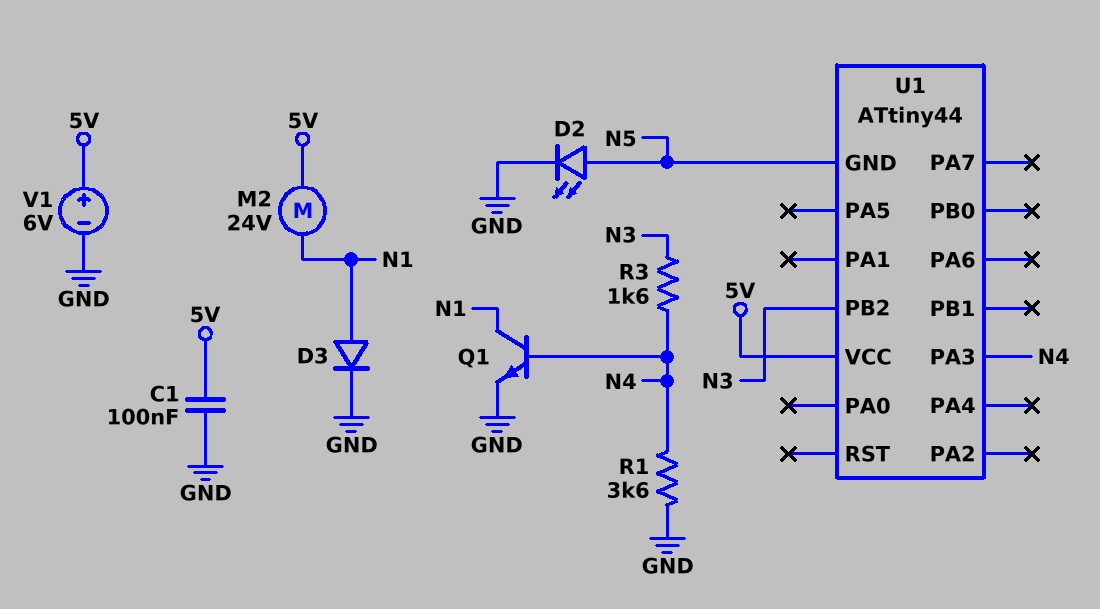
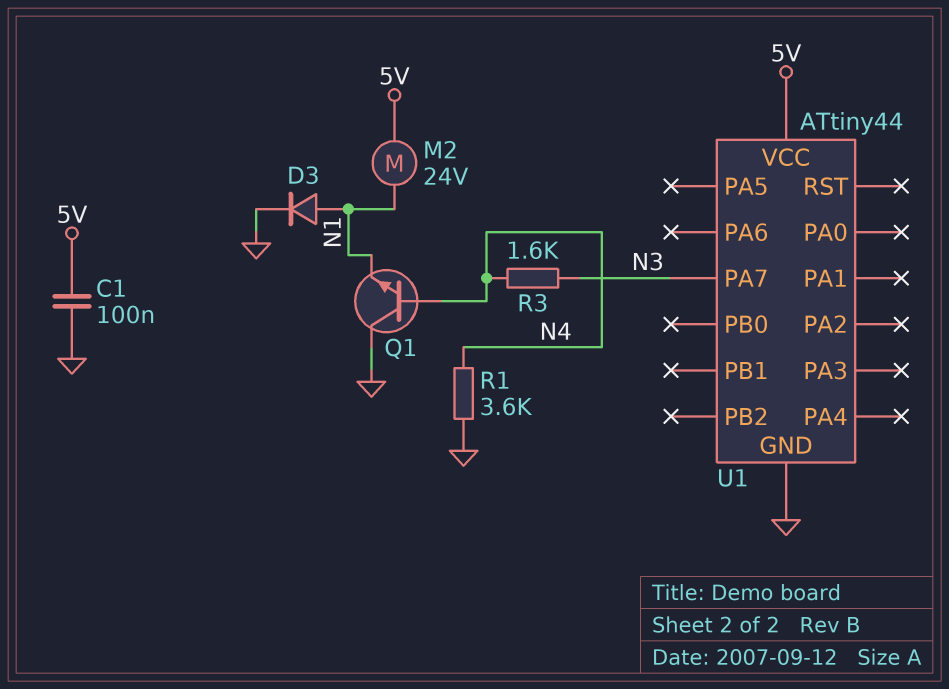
D2: LED (A N5, K GND) -> none
Q1: NPN (B N4, C N1, E GND) -> NPN (B N4, C GND, E N1)
U1 pin GND: N5 -> GND
U1 pin PA3: N4 -> none
U1 pin PA7: none -> N3
U1 pin PB2: N3 -> none
V1: 6V (plus 5V, minus GND) -> none

